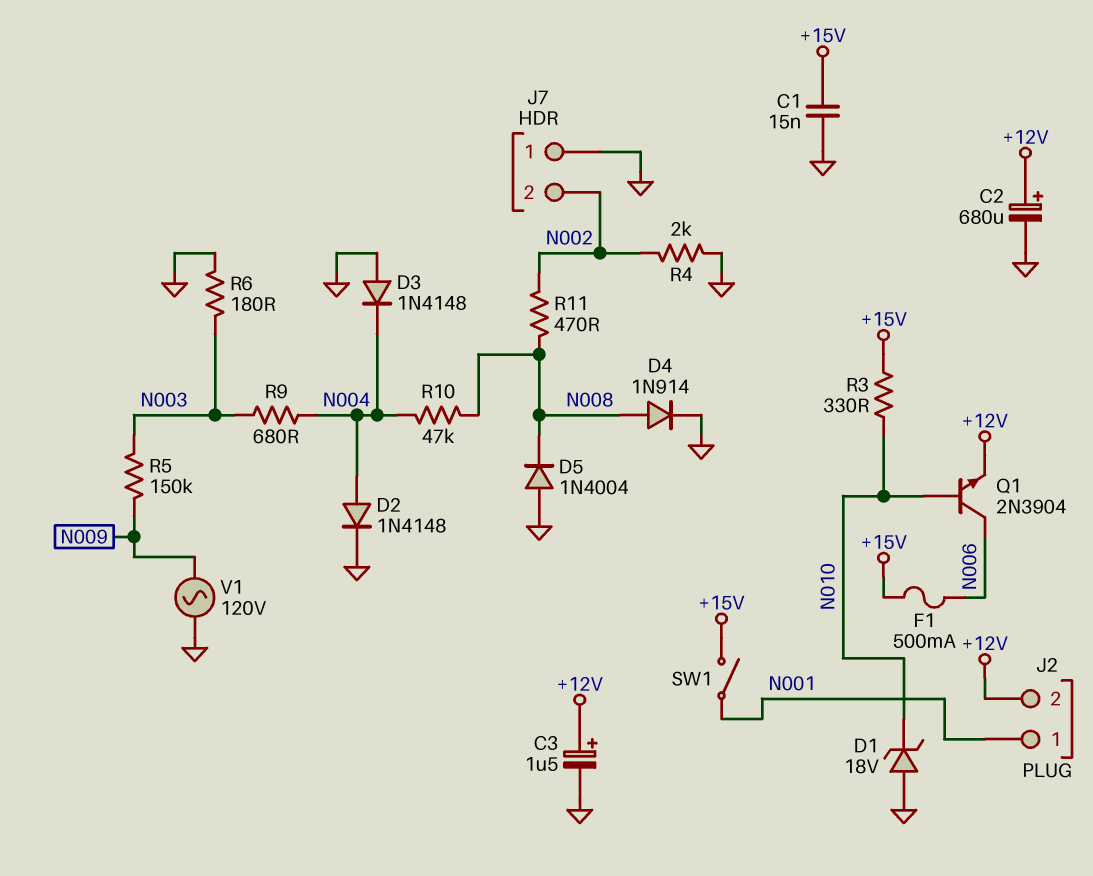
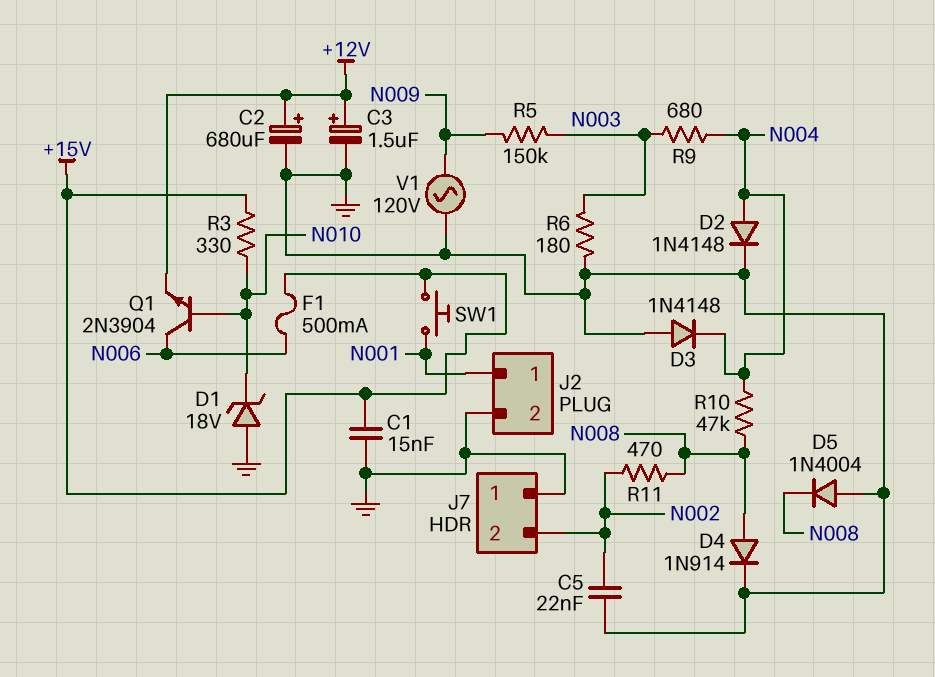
C5: none -> 22nF (GND, N002)
J2 pin 2: +12V -> GND
R4: 2k (GND, N002) -> none
SW1: switch (+15V, N001) -> button (+15V, N001)

